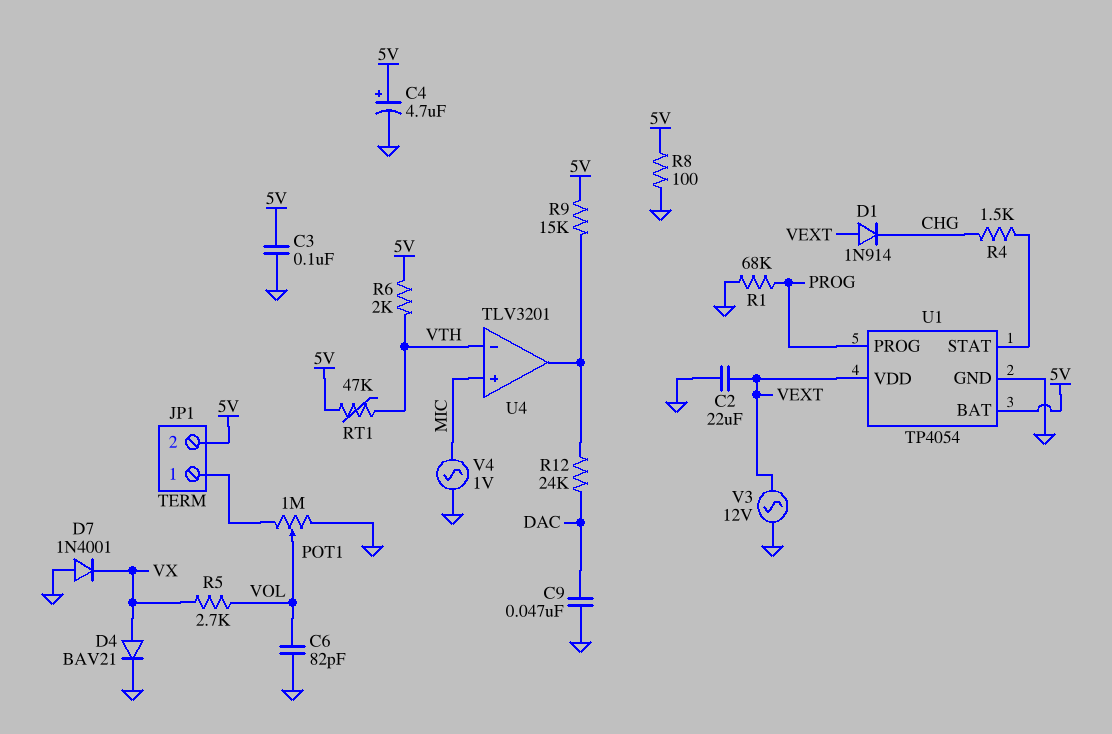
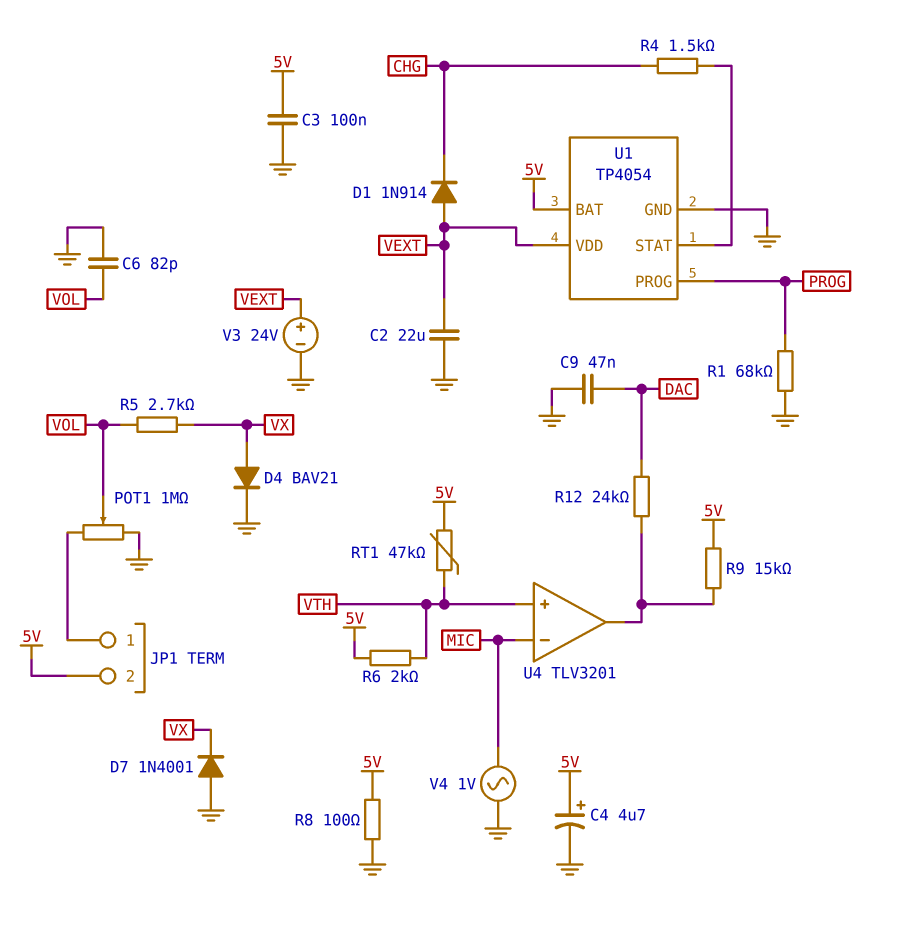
U4 pin in+: MIC -> VTH
U4 pin in-: VTH -> MIC
V3: AC 12V (GND, VEXT) -> 24V (plus VEXT, minus GND)

